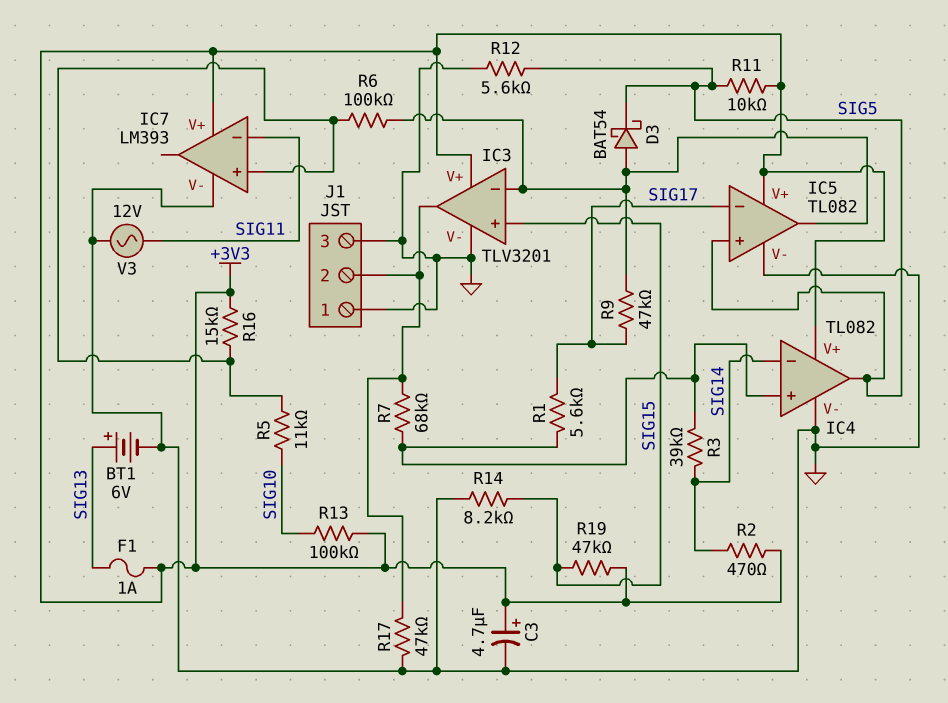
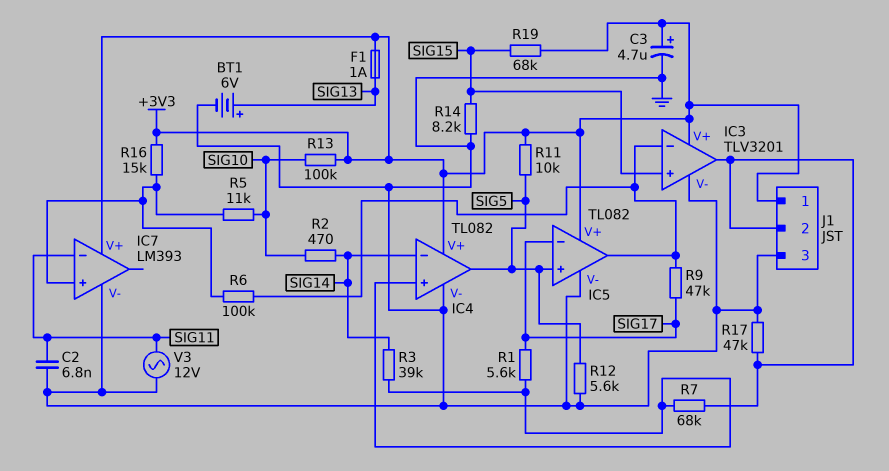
C2: none -> 6.8nF (GND, SIG11)
D3: schottky BAT54 (A IC3/in-, K SIG5) -> none
J1 pin 1: GND -> +3V3
R2: 470 (+3V3, SIG14) -> 470 (SIG10, SIG14)
R19: 47k (+3V3, SIG15) -> 68k (+3V3, SIG15)

